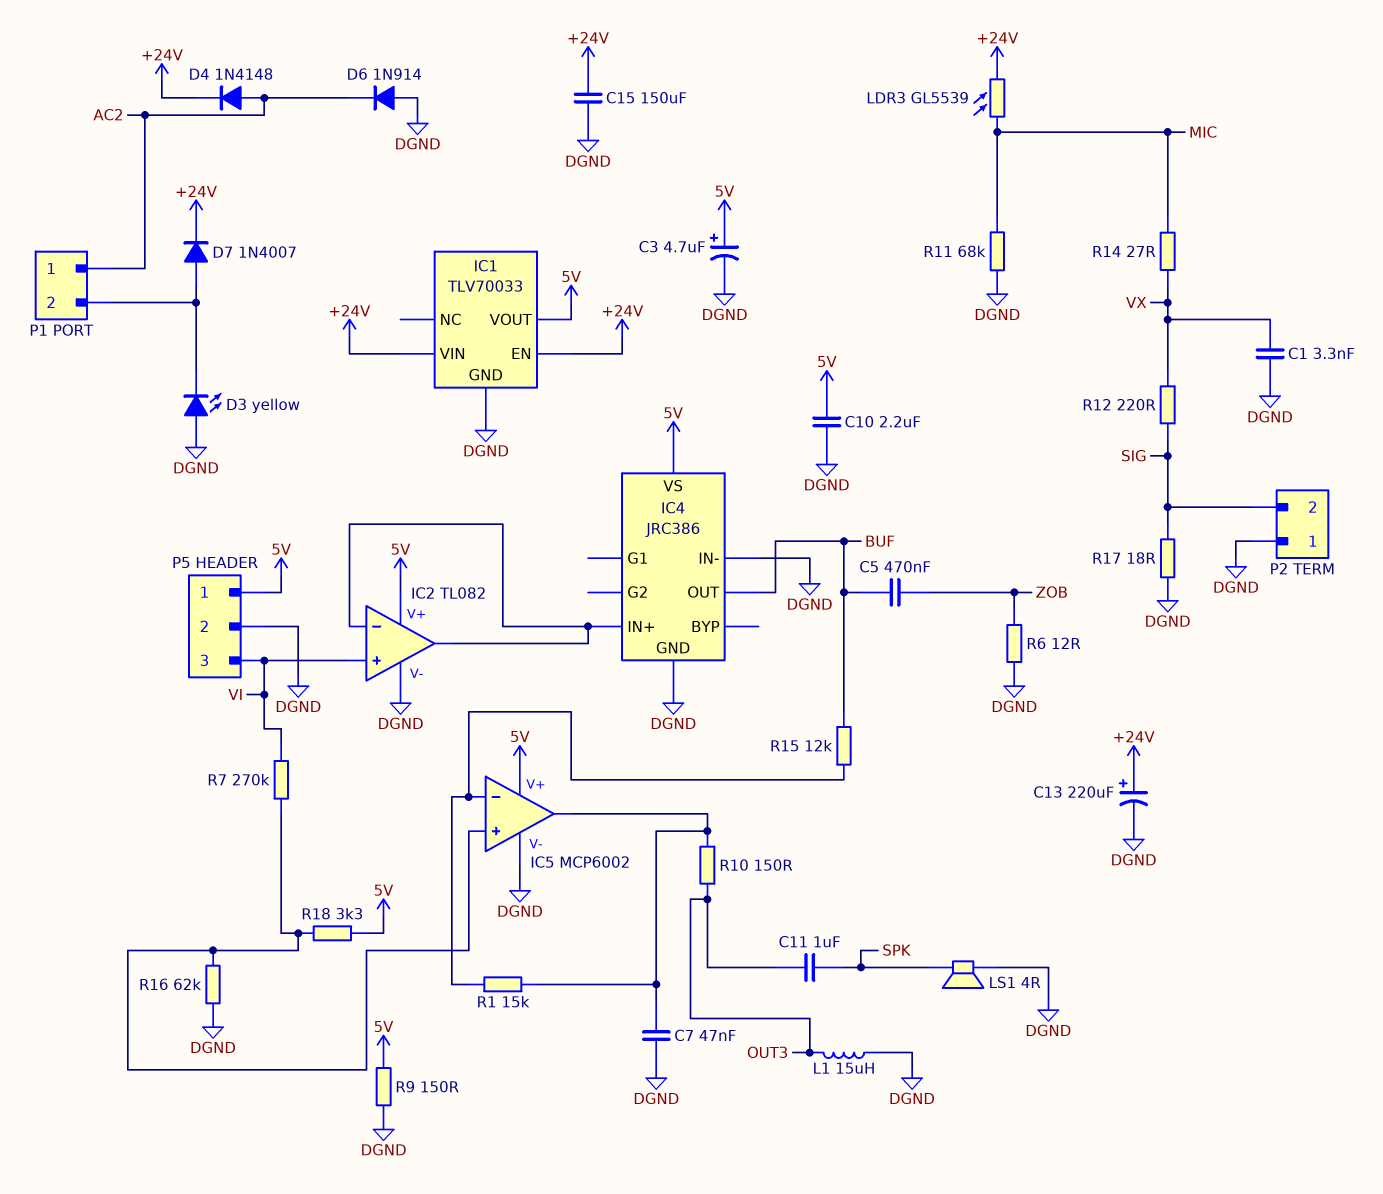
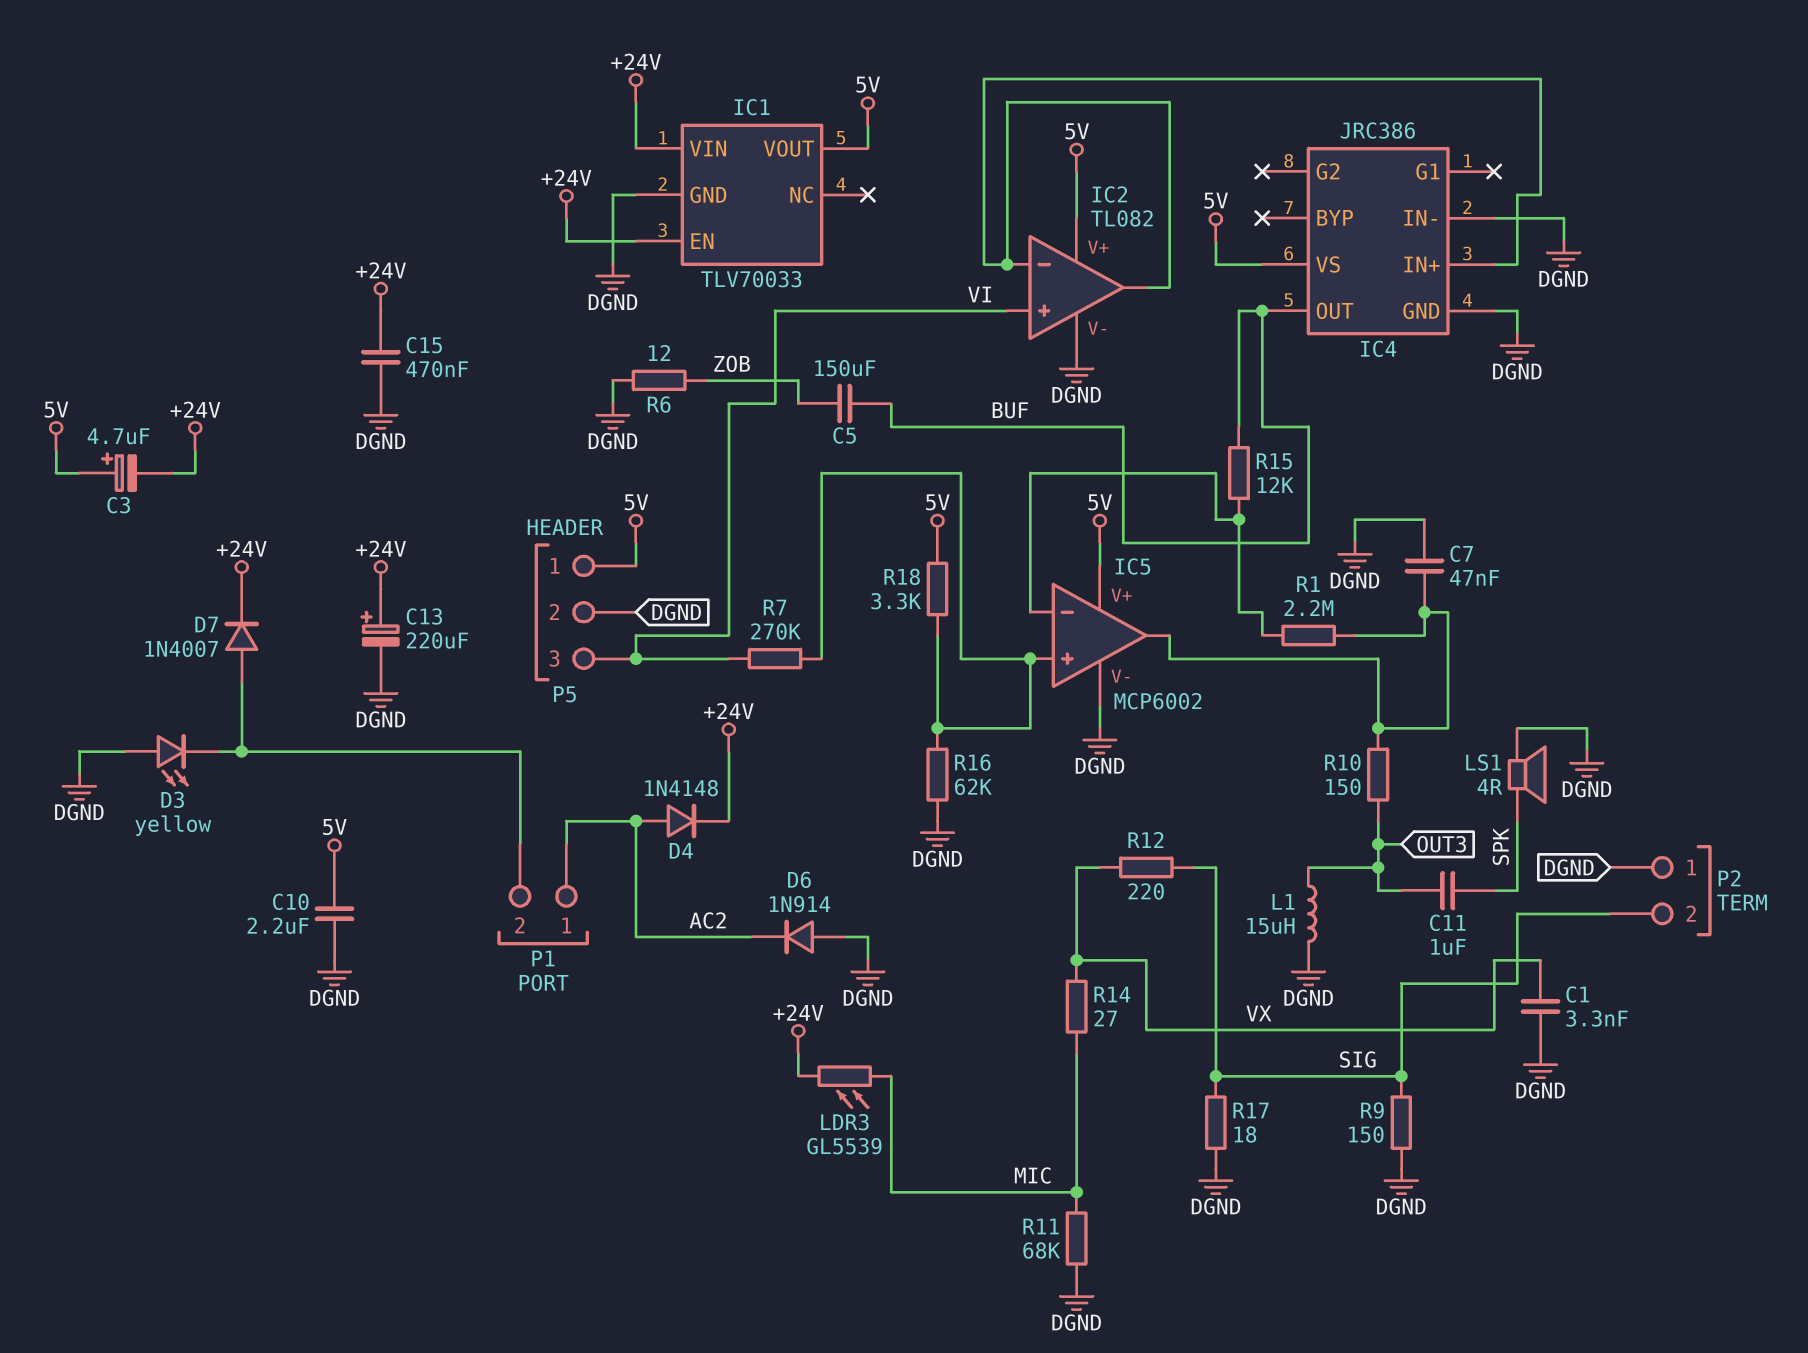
C3: 4.7uF (plus 5V, minus DGND) -> 4.7uF (plus 5V, minus +24V)
C5: 470nF (BUF, ZOB) -> 150uF (BUF, ZOB)
C15: 150uF (+24V, DGND) -> 470nF (+24V, DGND)
R1: 15k (IC5/in-, IC5/out) -> 2.2M (IC5/in-, IC5/out)
R9: 150 (5V, DGND) -> 150 (DGND, SIG)

